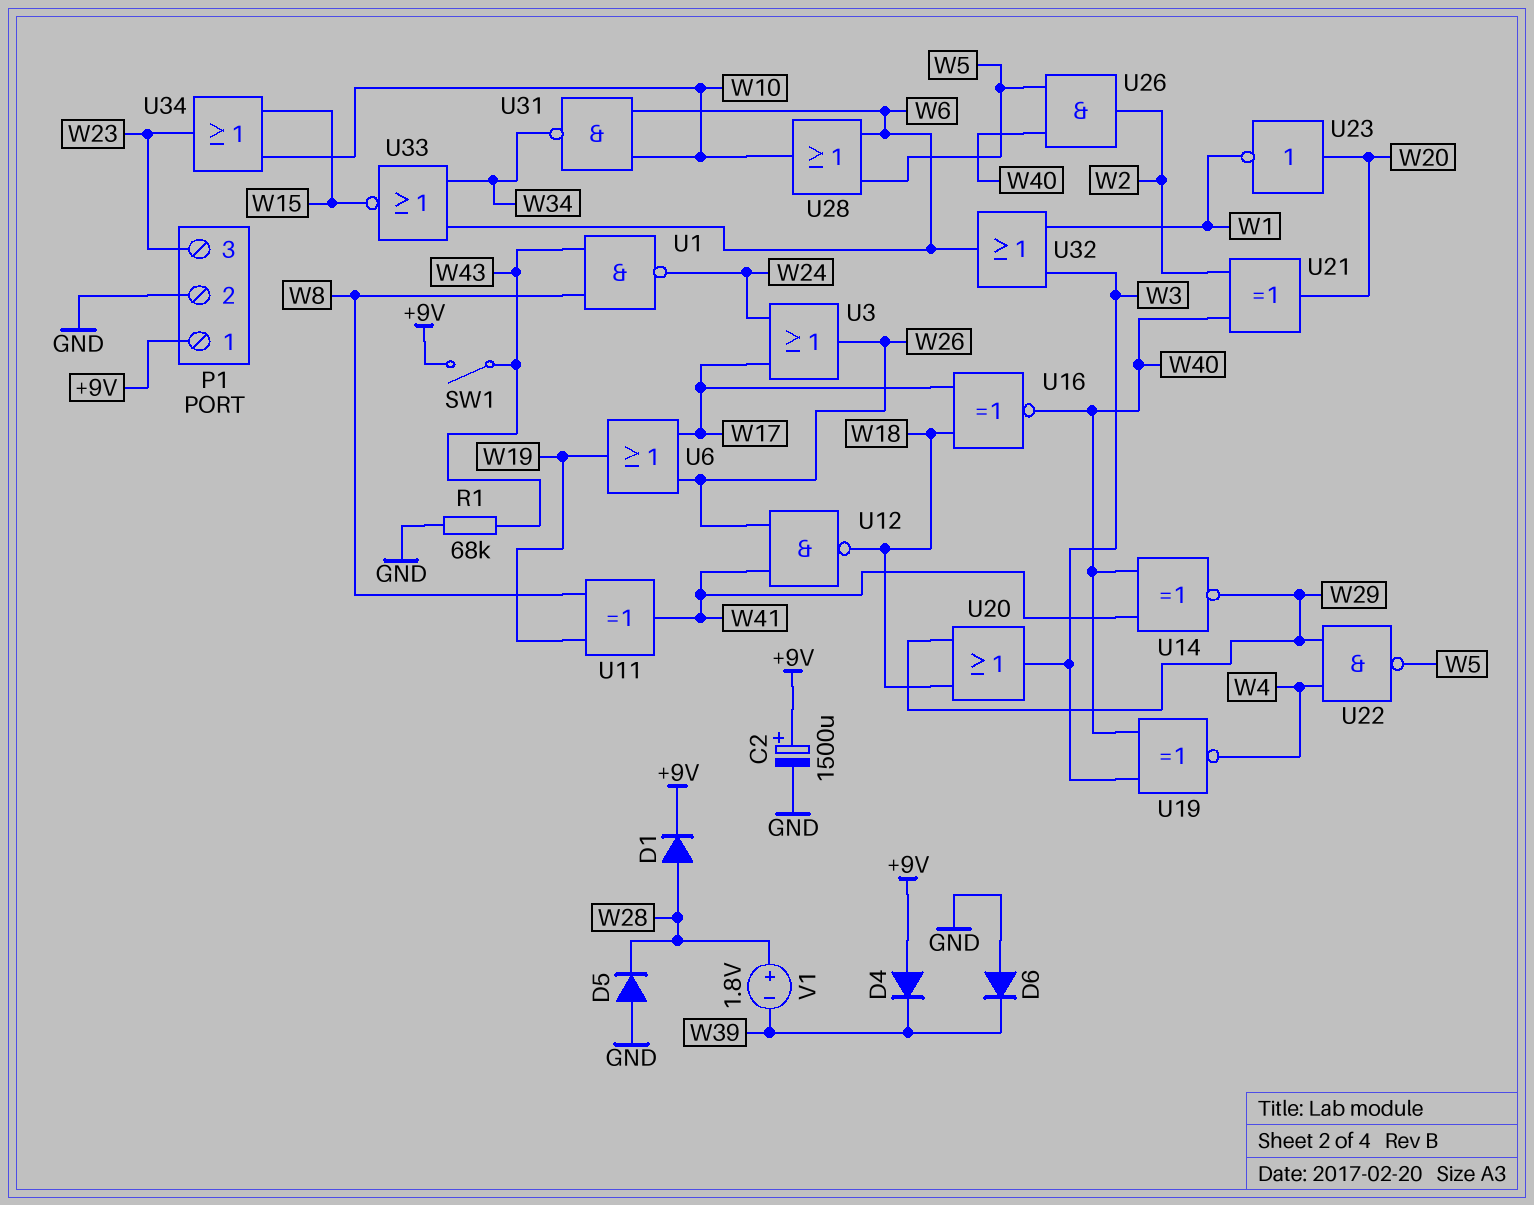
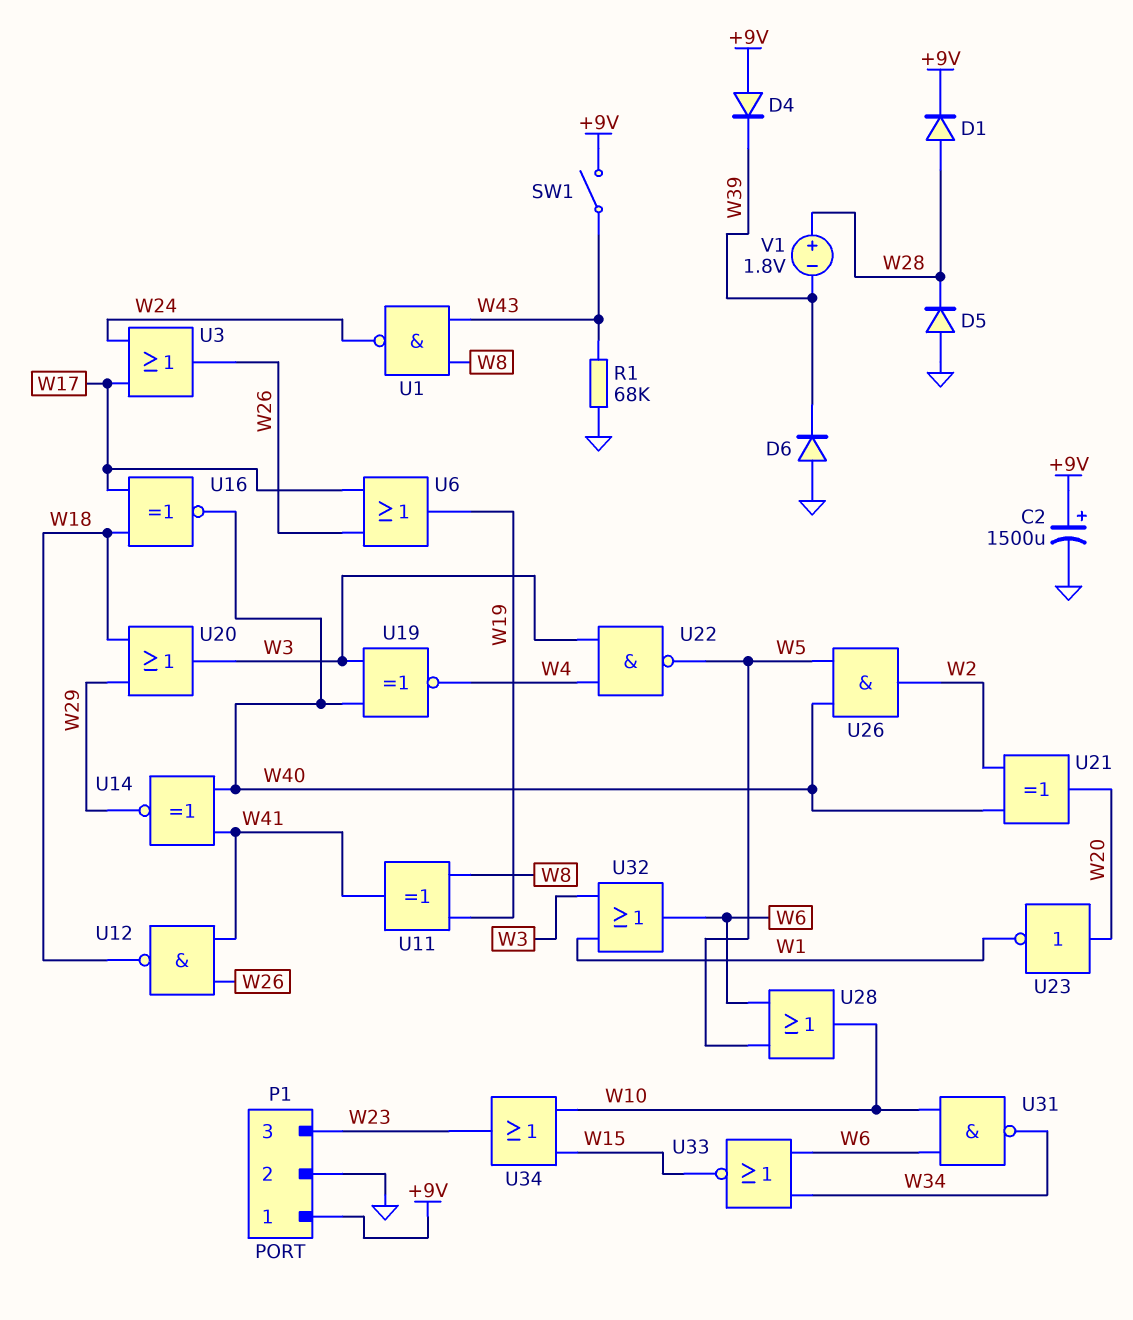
U22: NAND (in W4, in W29, out W5) -> NAND (in W3, in W4, out W5)

